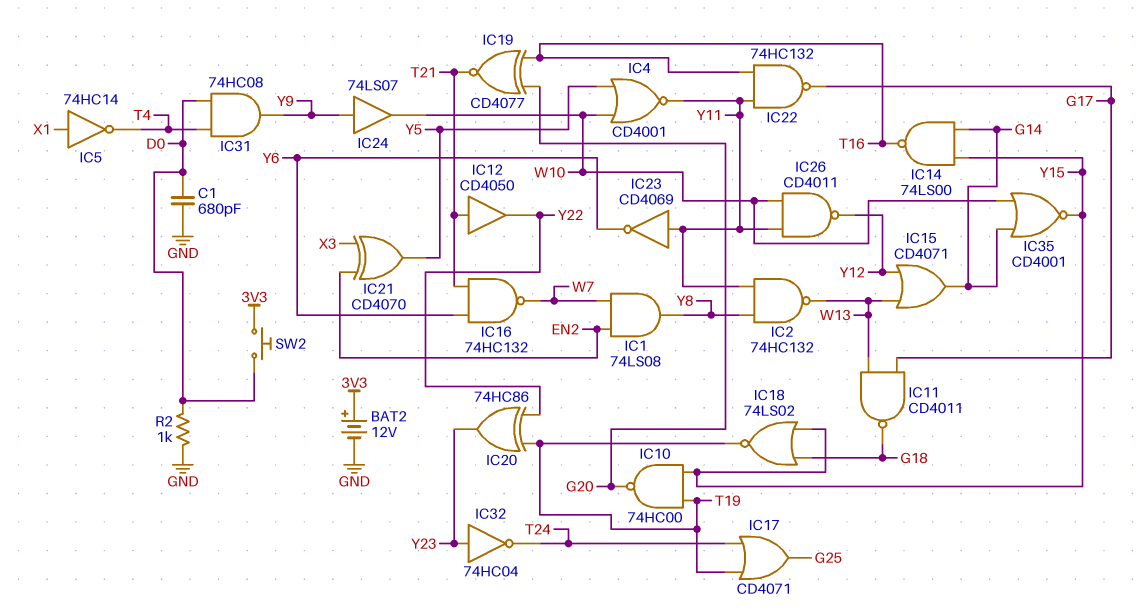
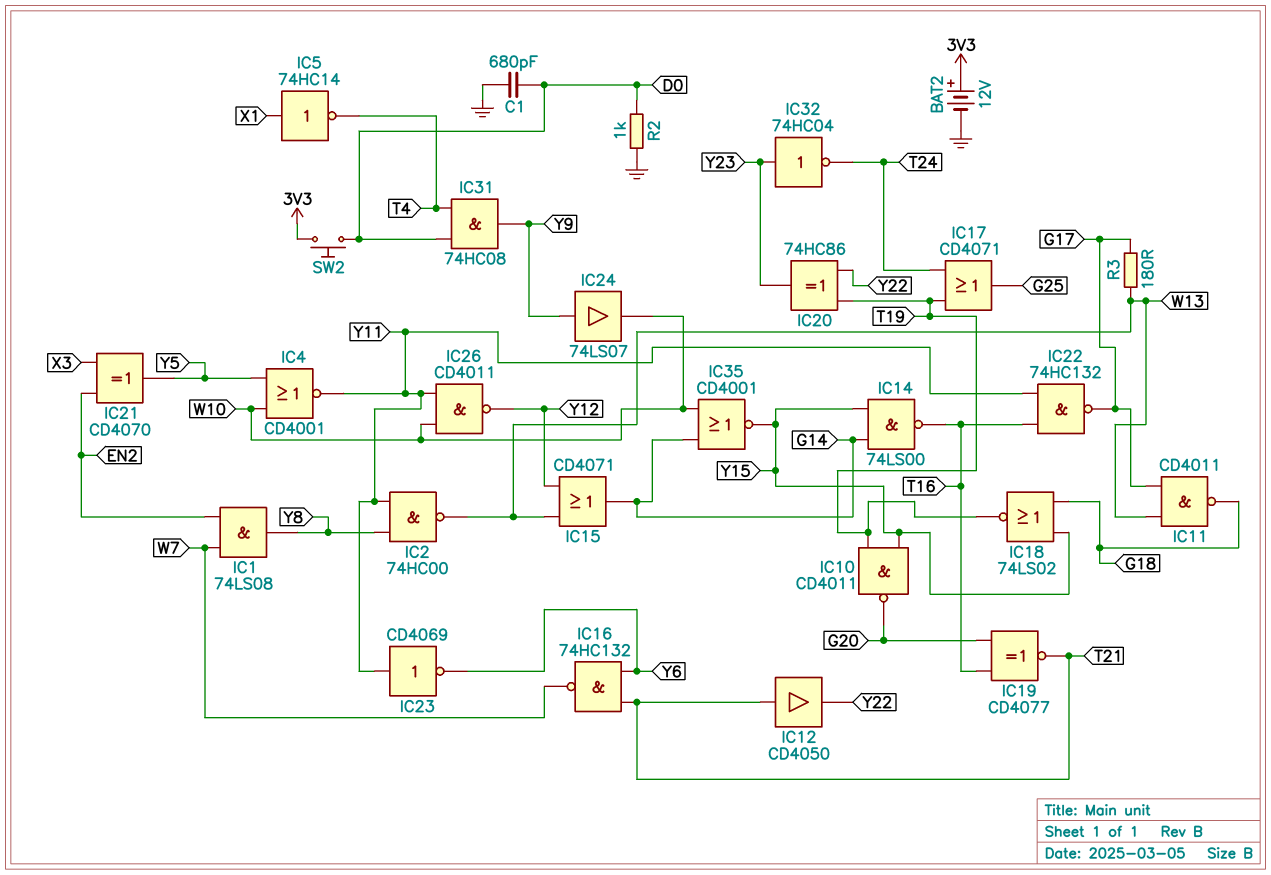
IC2: NAND 74HC132 (in Y8, in Y11, out W13) -> NAND 74HC00 (in Y8, in Y11, out W13)
IC10: NAND 74HC00 (in T19, in Y15, out G20) -> NAND CD4011 (in T19, in Y15, out G20)
R3: none -> 180 (G17, W13)

